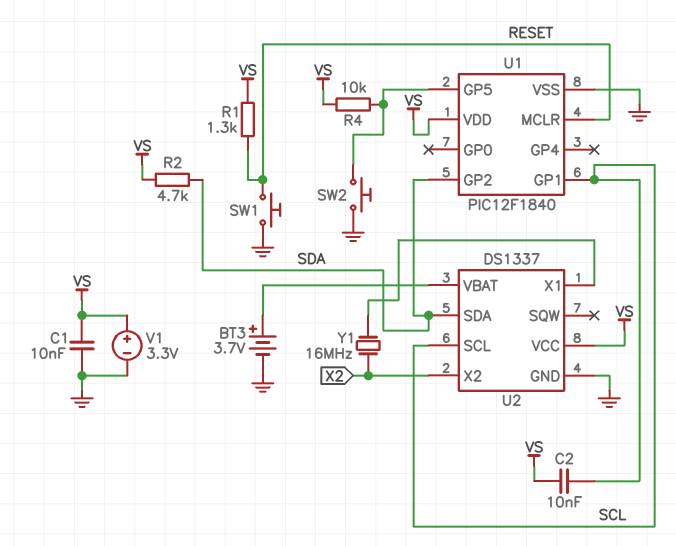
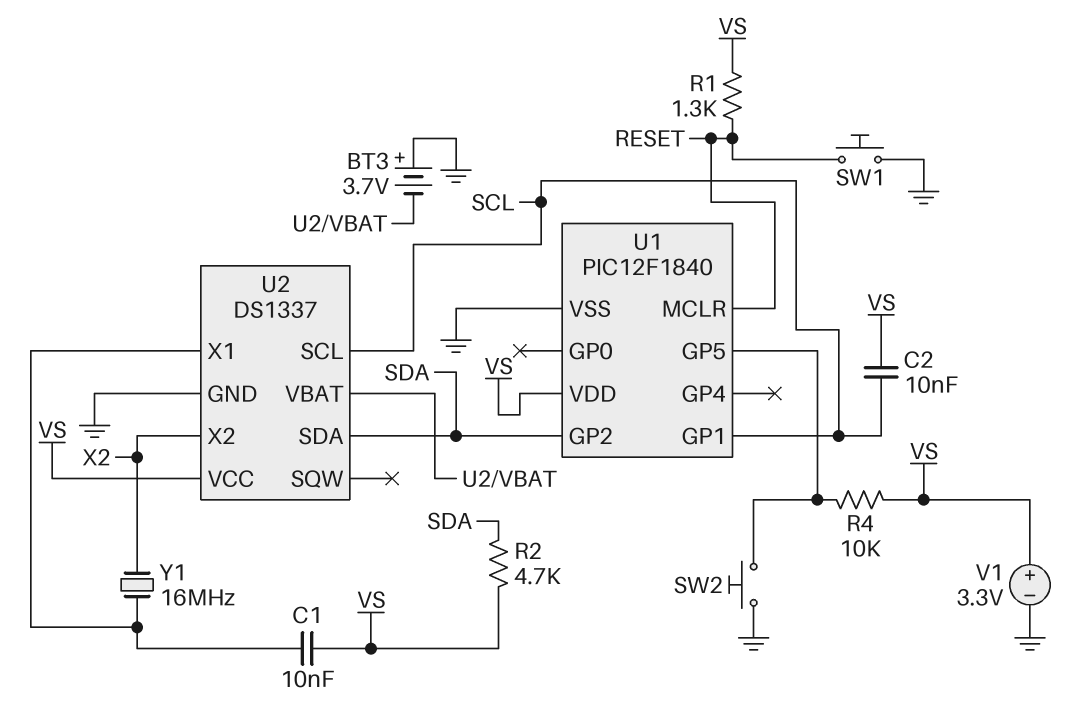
BT3: 3.7V (plus U2/VBAT, minus GND) -> 3.7V (plus GND, minus U2/VBAT)
C1: 10nF (GND, VS) -> 10nF (U2/X1, VS)

